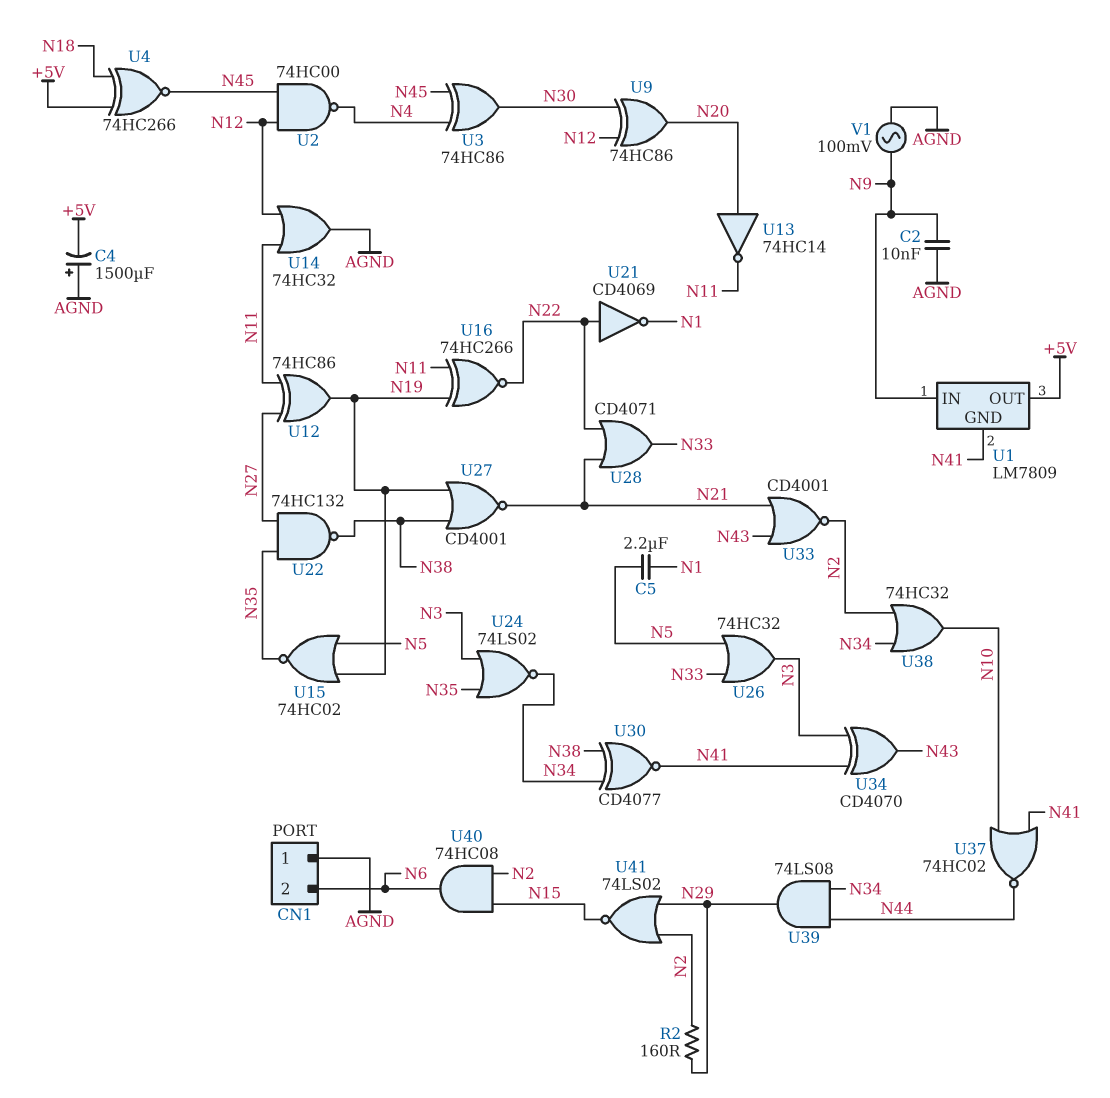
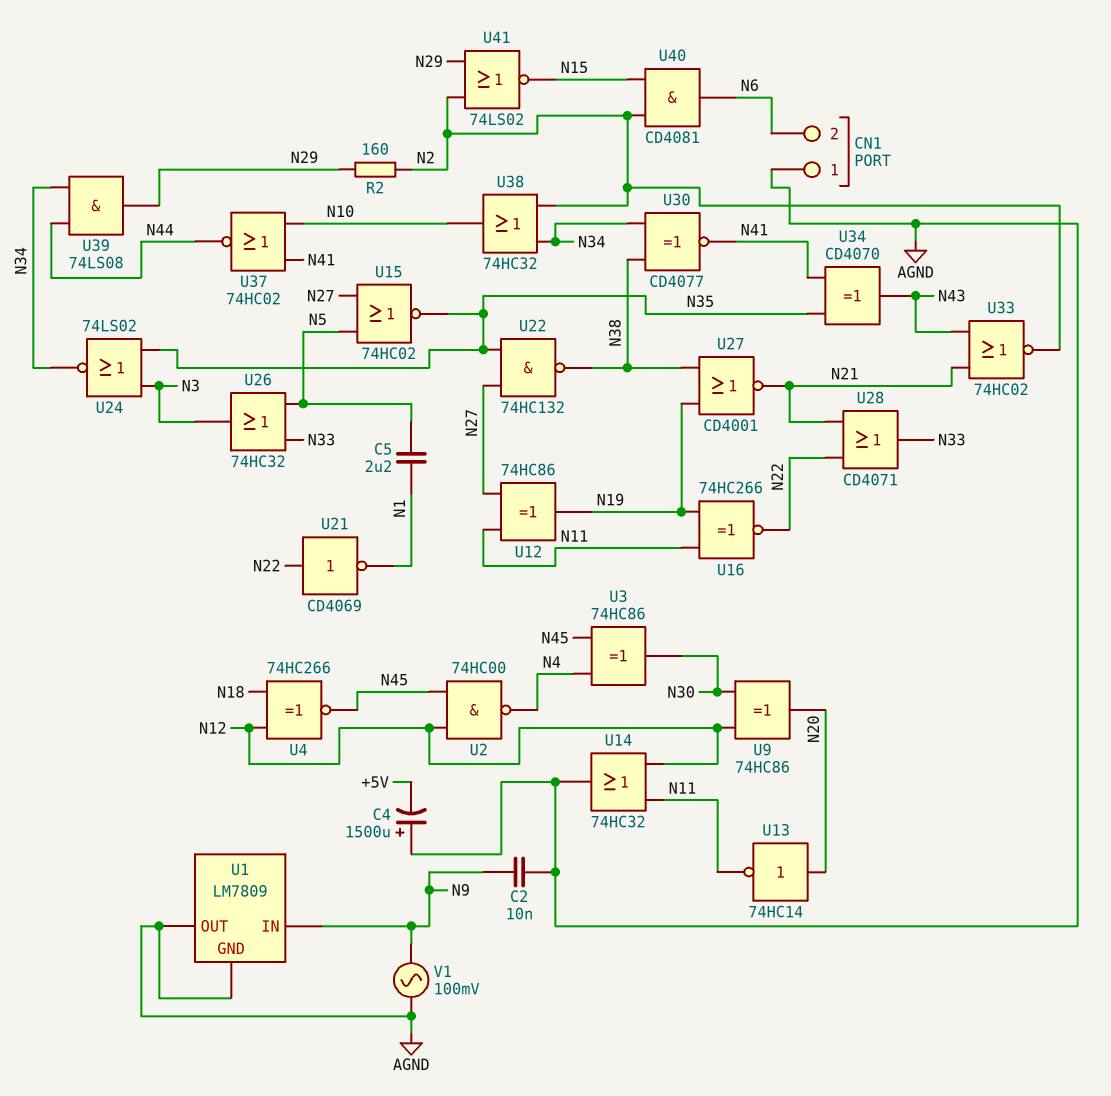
U1 pin GND: N41 -> AGND
U1 pin OUT: +5V -> AGND
U4: XNOR 74HC266 (in +5V, in N18, out N45) -> XNOR 74HC266 (in N12, in N18, out N45)
U15: NOR 74HC02 (in N5, in N19, out N35) -> NOR 74HC02 (in N5, in N27, out N35)
U33: NOR CD4001 (in N21, in N43, out N2) -> NOR 74HC02 (in N21, in N43, out N2)
U34: XOR CD4070 (in N3, in N41, out N43) -> XOR CD4070 (in N35, in N41, out N43)
U40: AND 74HC08 (in N2, in N15, out N6) -> AND CD4081 (in N2, in N15, out N6)

